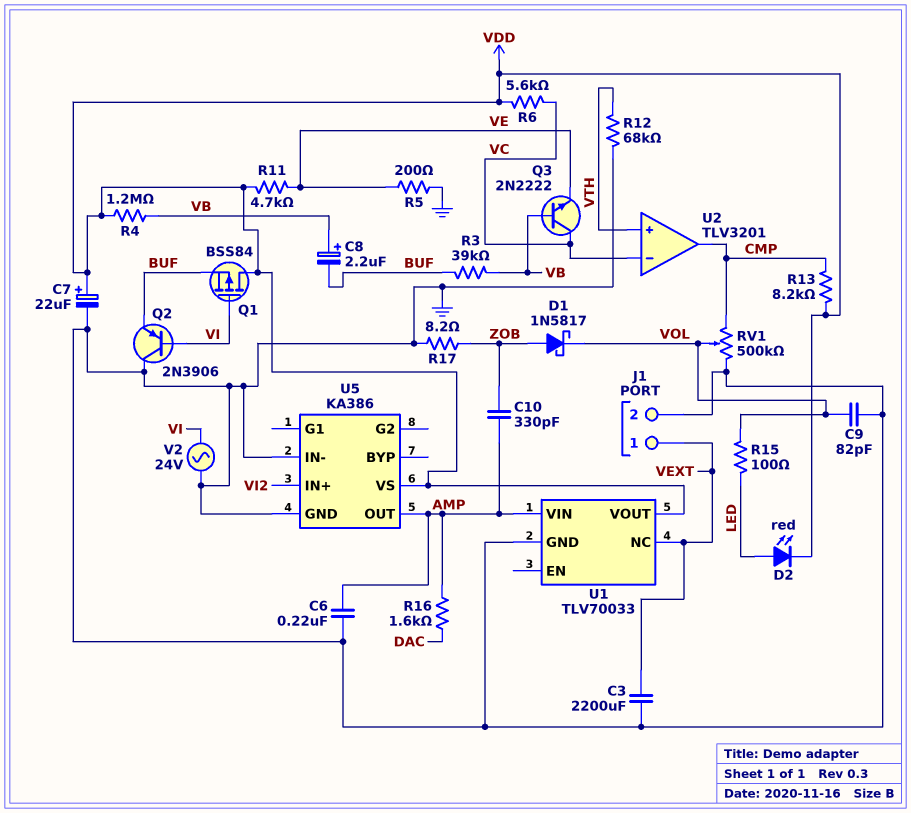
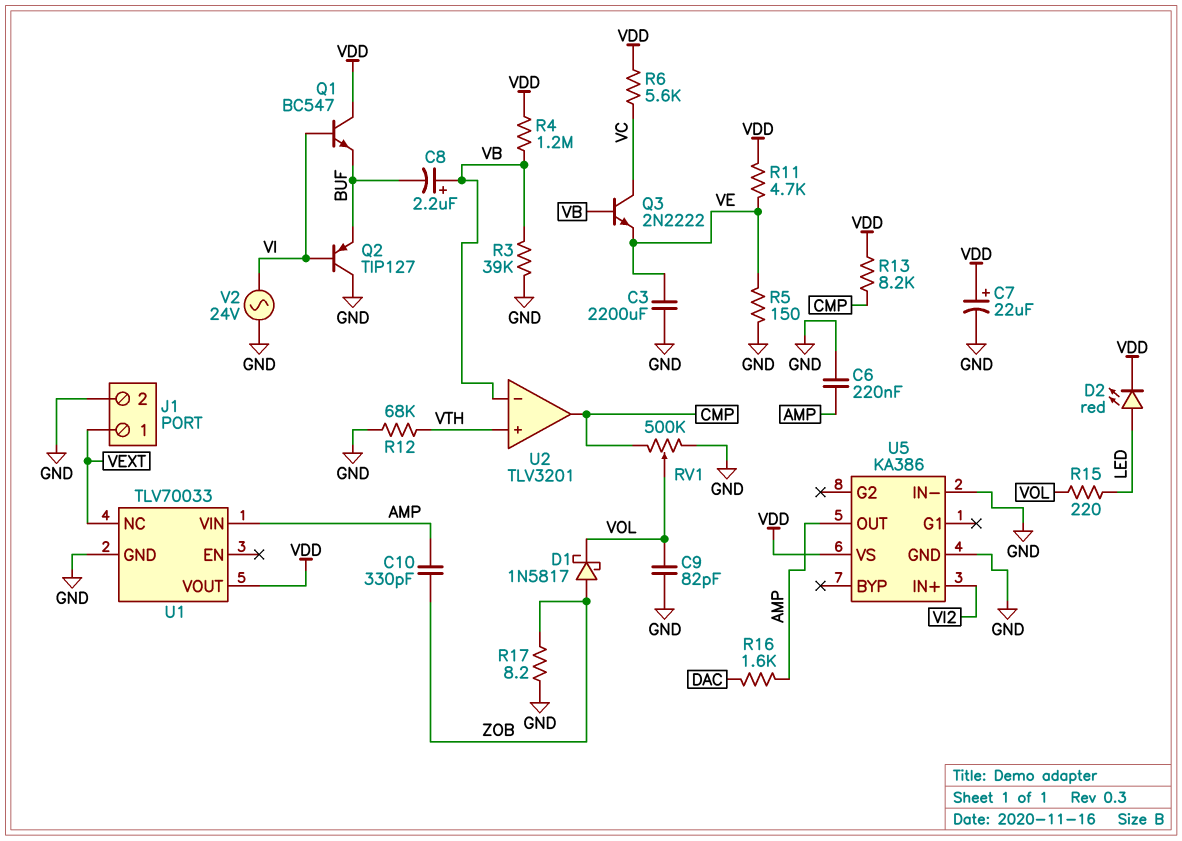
C3: 2200uF (GND, VEXT) -> 2200uF (GND, VE)
Q1: PMOS BSS84 (G VI, D VDD, S BUF) -> NPN BC547 (B VI, C VDD, E BUF)
Q2: PNP 2N3906 (B VI, C GND, E BUF) -> PNP TIP127 (B VI, C GND, E BUF)
R3: 39k (BUF, VB) -> 39k (GND, VB)
R5: 200 (GND, VE) -> 150 (GND, VE)
R15: 100 (LED, VOL) -> 220 (LED, VOL)
U2 pin in-: VC -> VB

